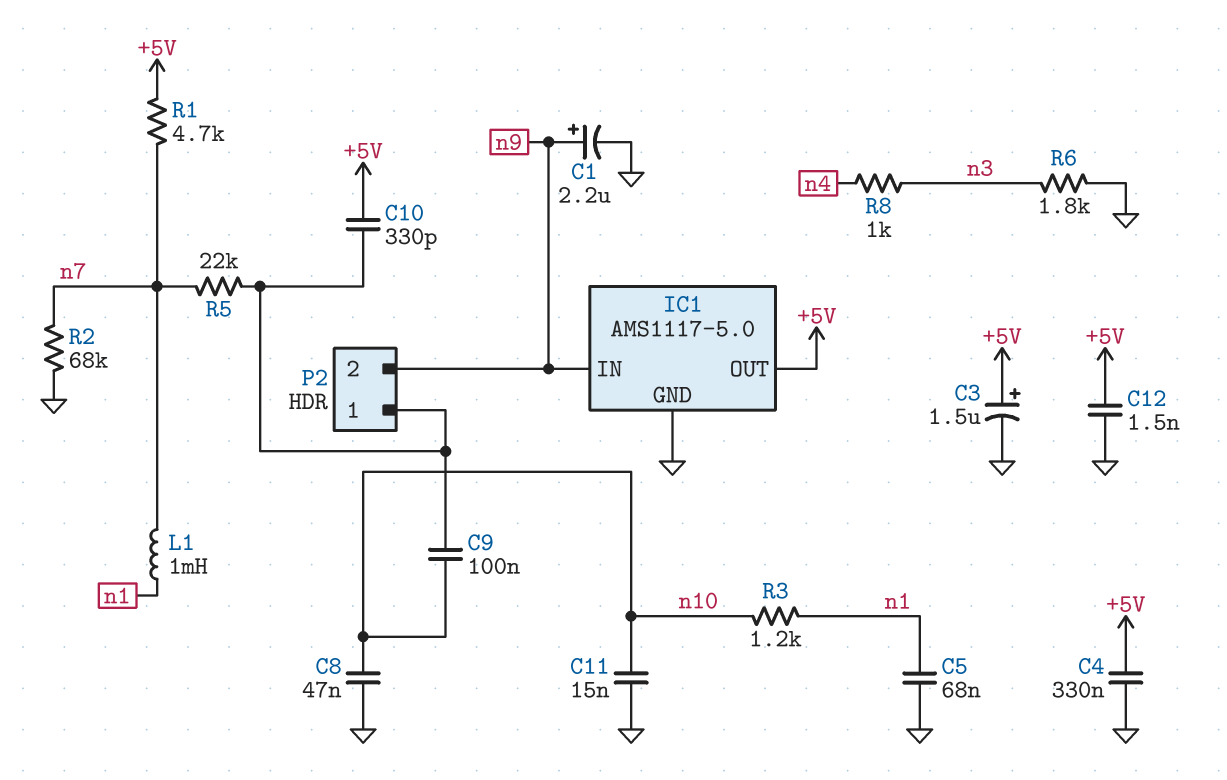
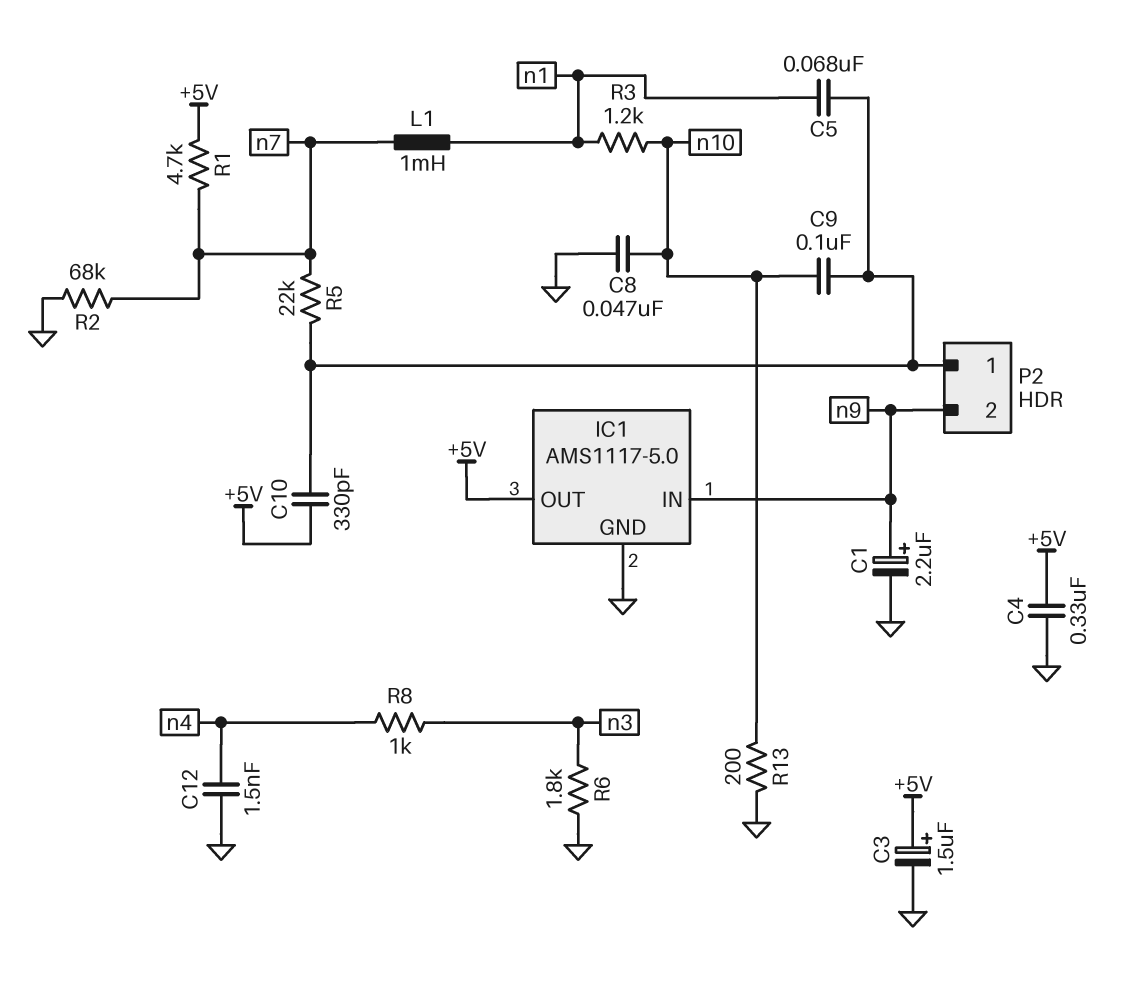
C5: 68nF (GND, n1) -> 68nF (P2/1, n1)
C11: 15nF (GND, n10) -> none
C12: 1.5nF (+5V, GND) -> 1.5nF (GND, n4)
R13: none -> 200 (GND, n10)

